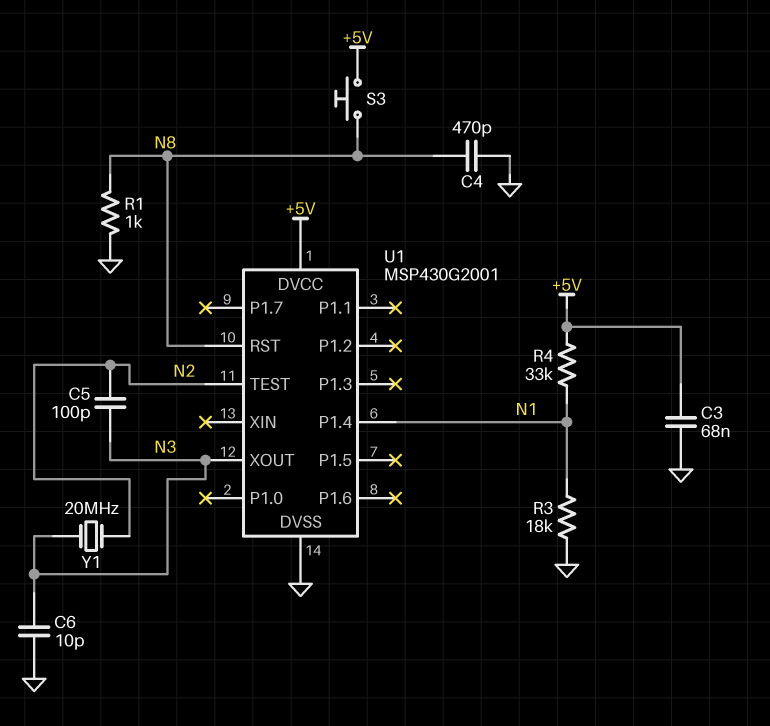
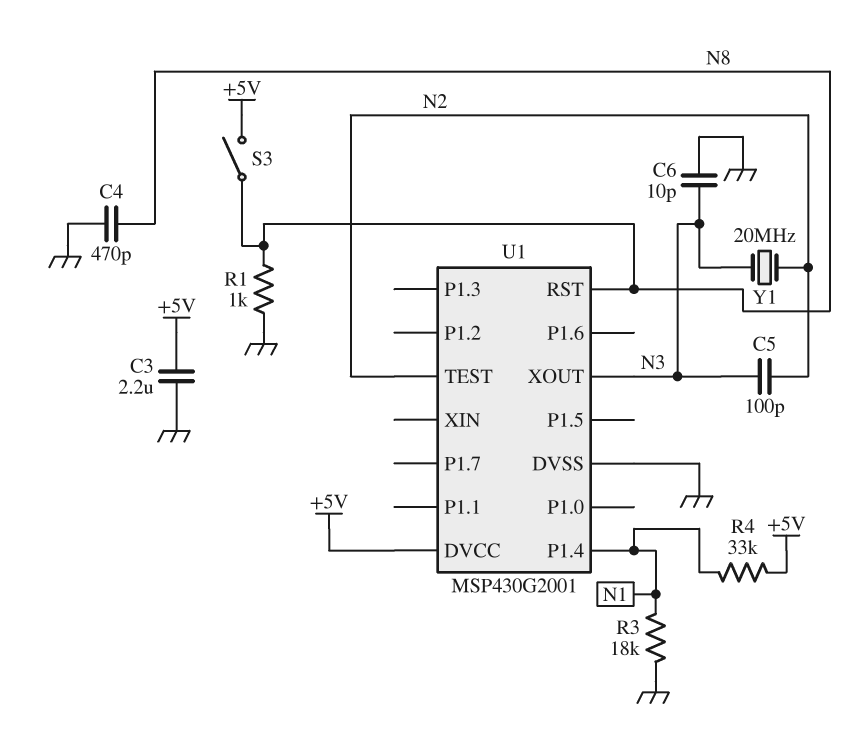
C3: 68nF (+5V, GND) -> 2.2uF (+5V, GND)
S3: button (+5V, N8) -> switch (+5V, N8)

